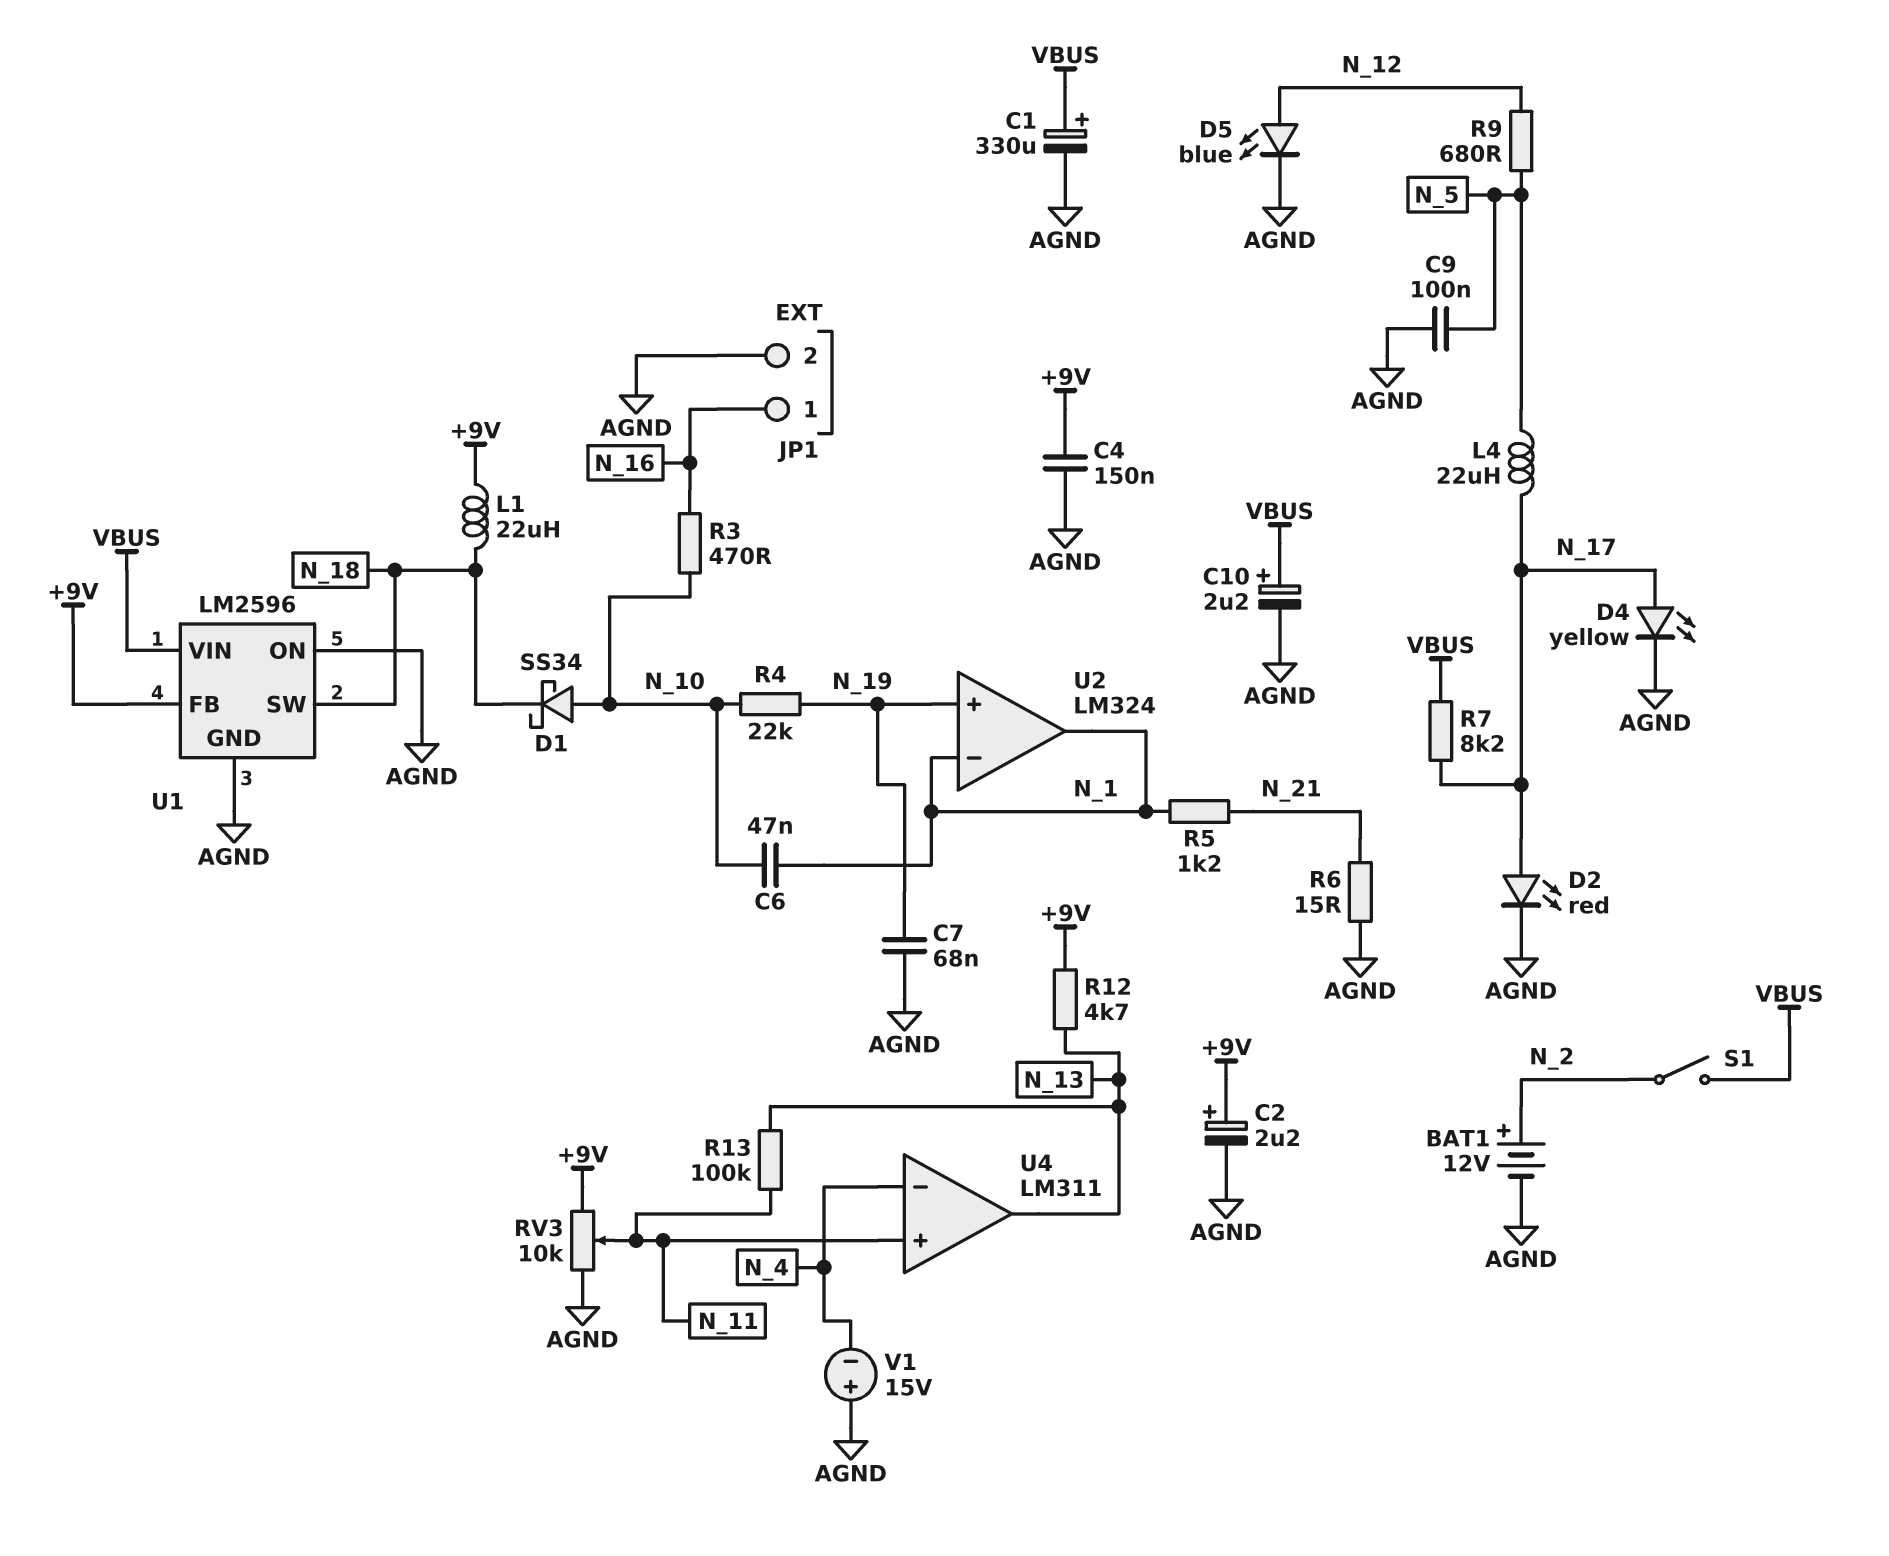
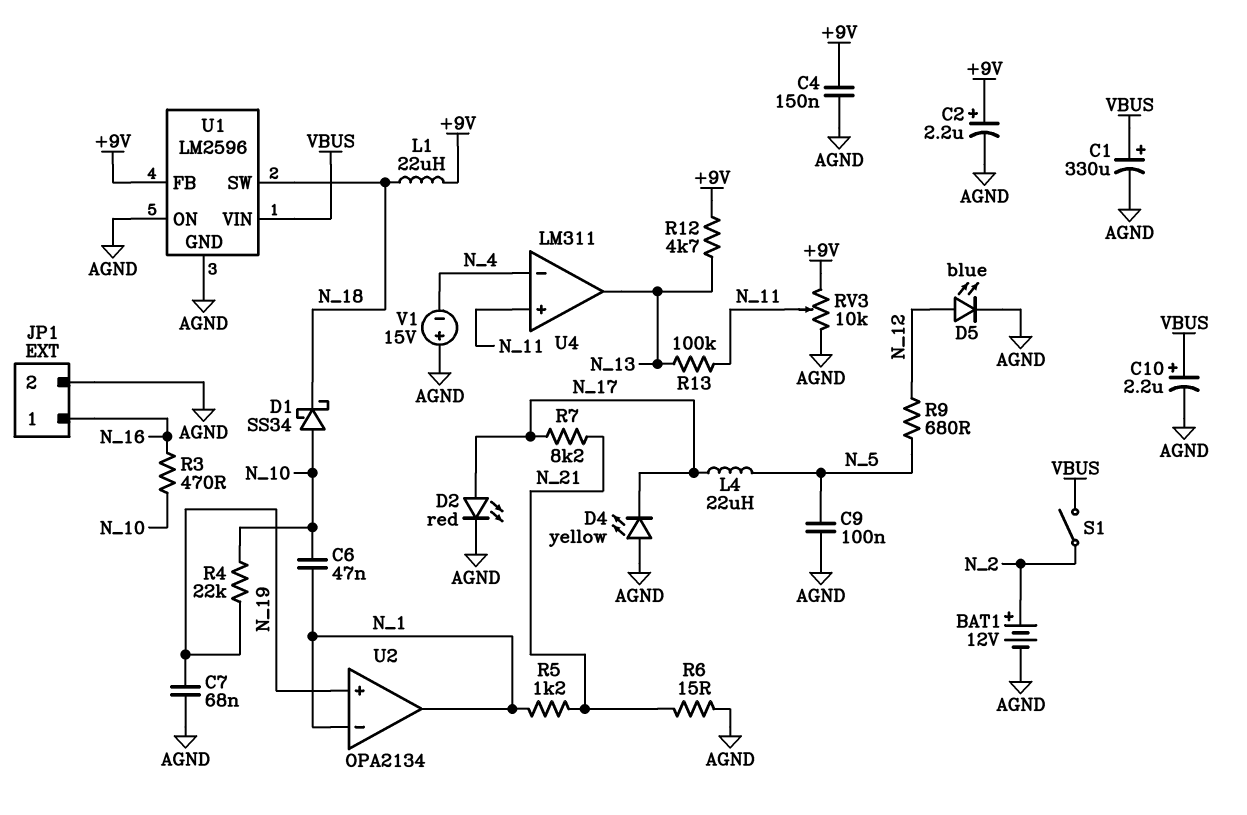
D4: LED yellow (A N_17, K AGND) -> LED yellow (A AGND, K N_17)
R7: 8.2k (N_17, VBUS) -> 8.2k (N_17, N_21)
U2: LM324 -> OPA2134

